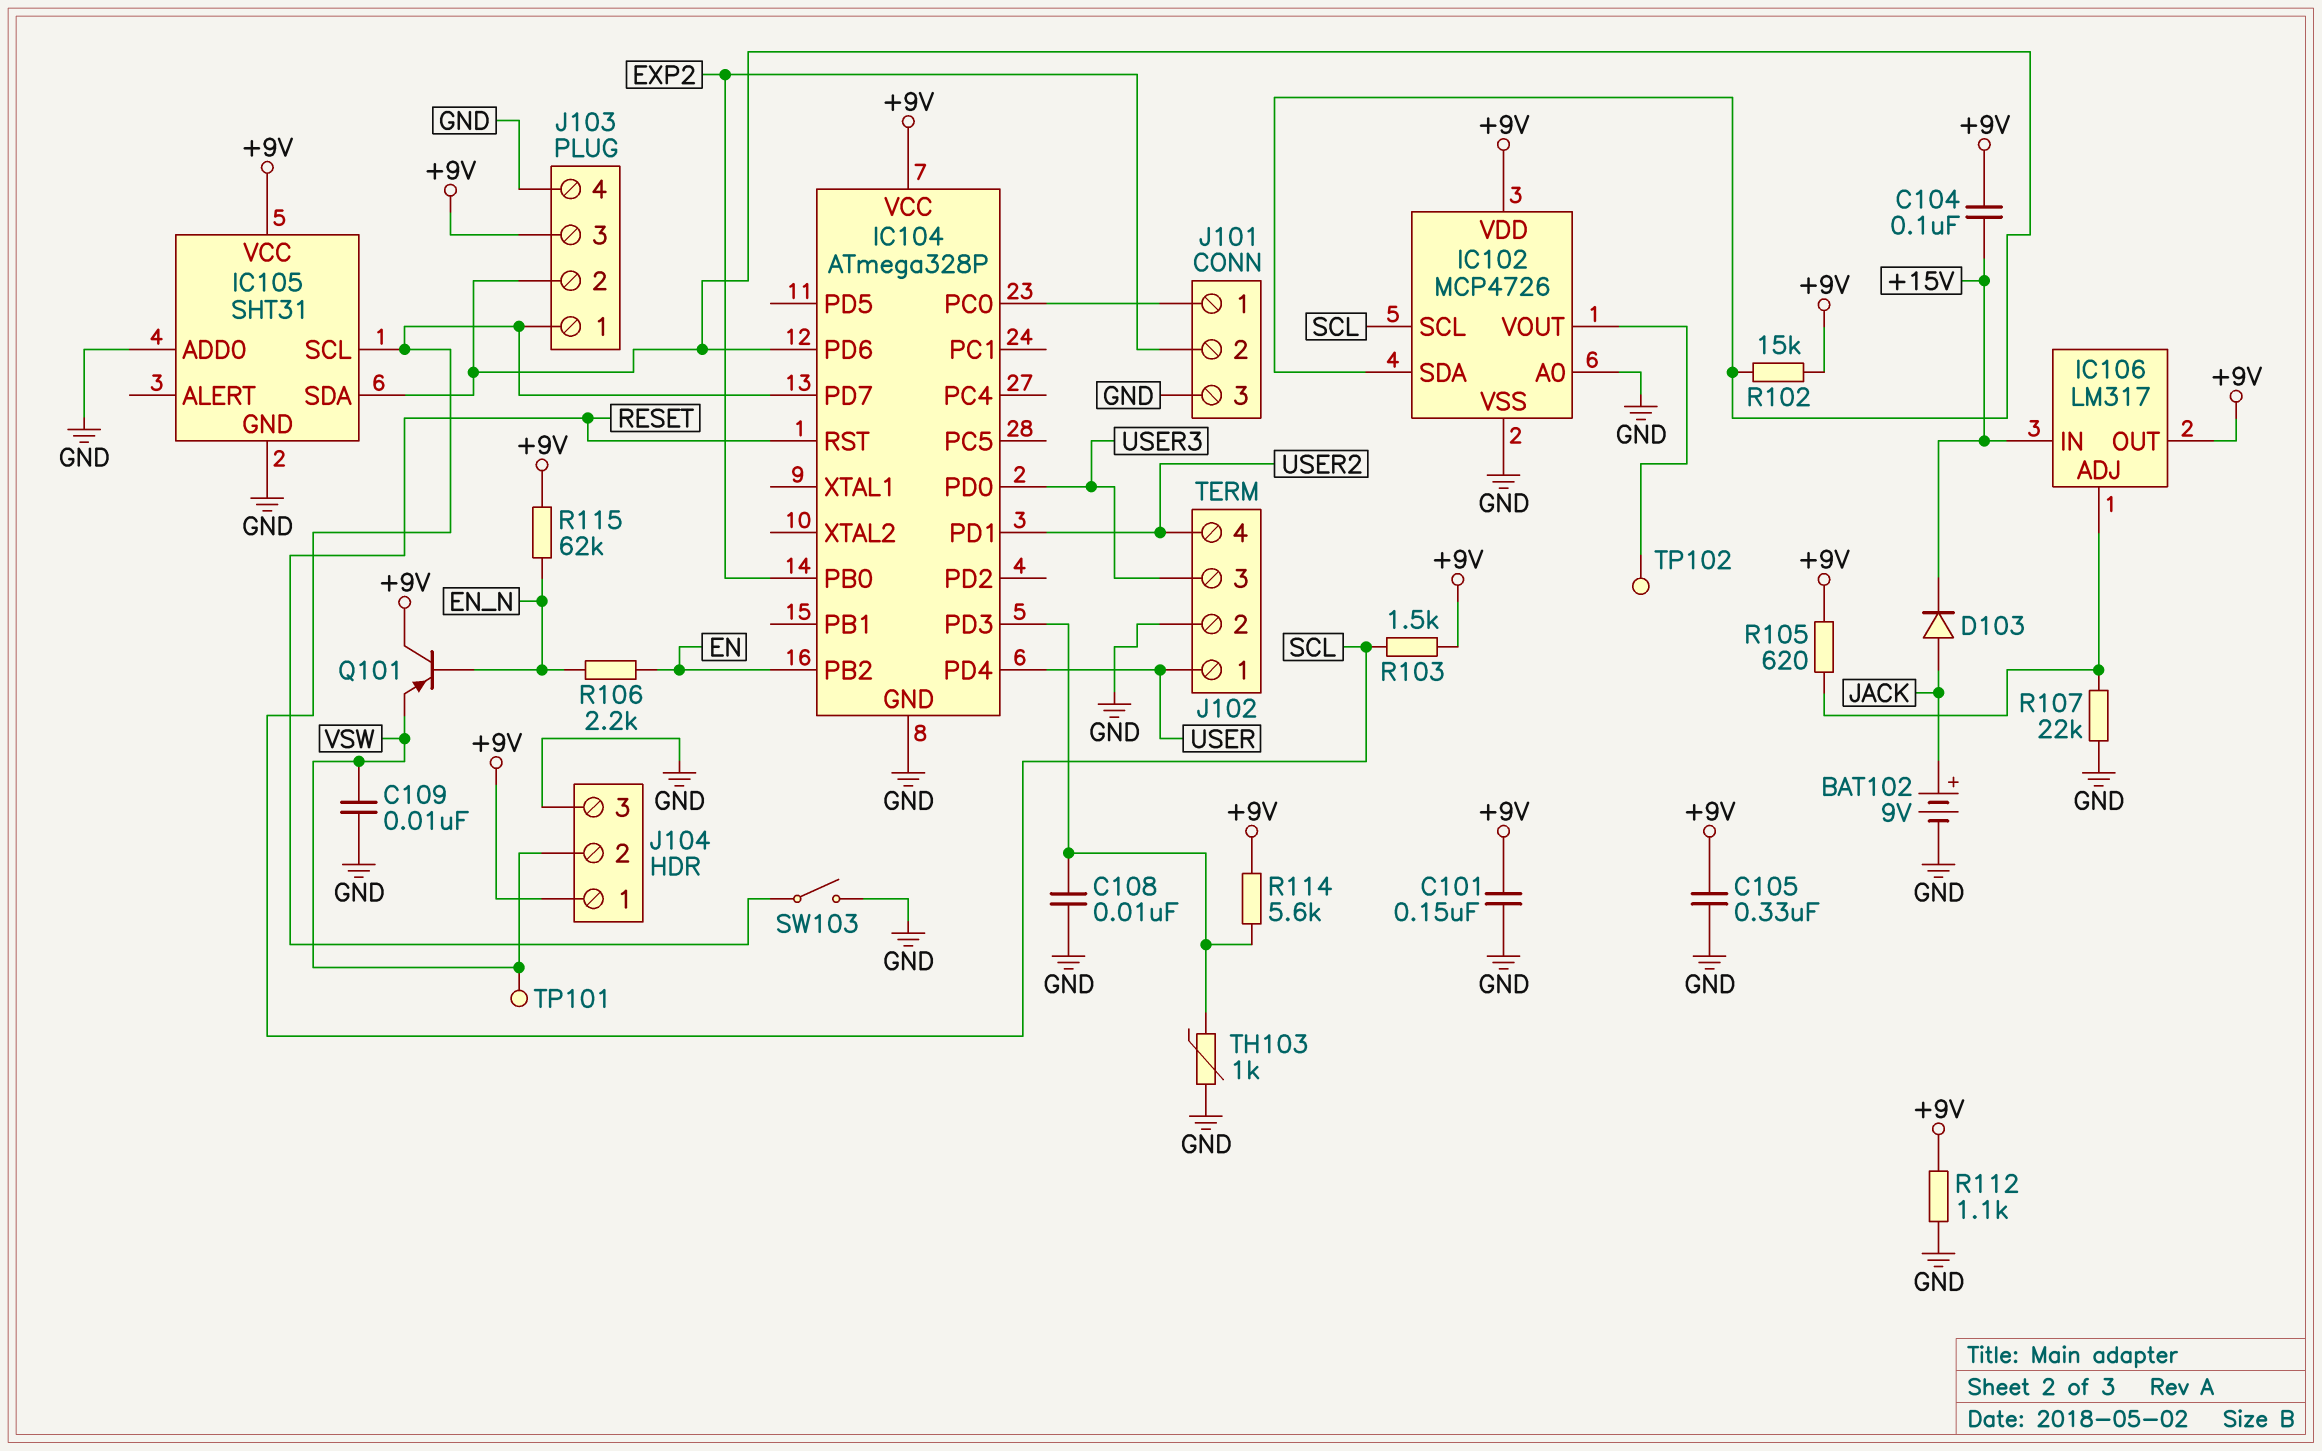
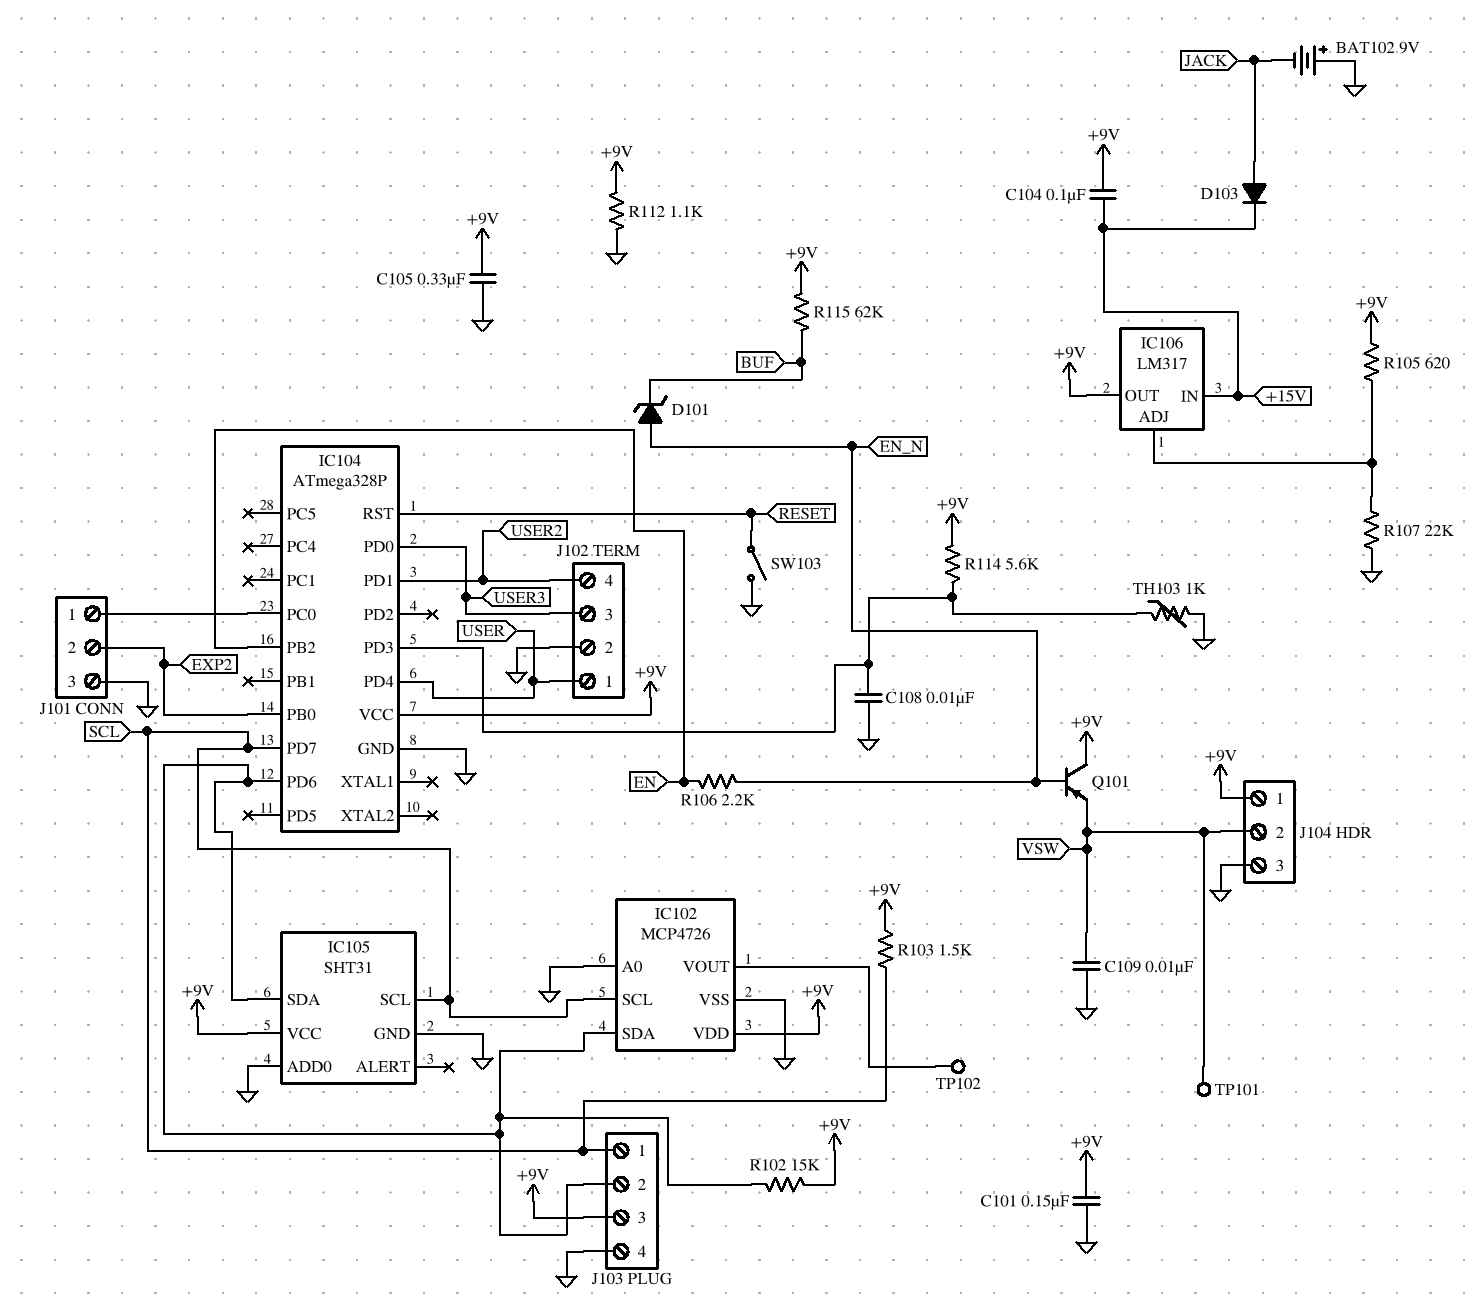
BAT102: 9V (plus JACK, minus GND) -> 9V (plus GND, minus JACK)
D101: none -> zener (A EN_N, K BUF)
R115: 62k (+9V, EN_N) -> 62k (+9V, BUF)

